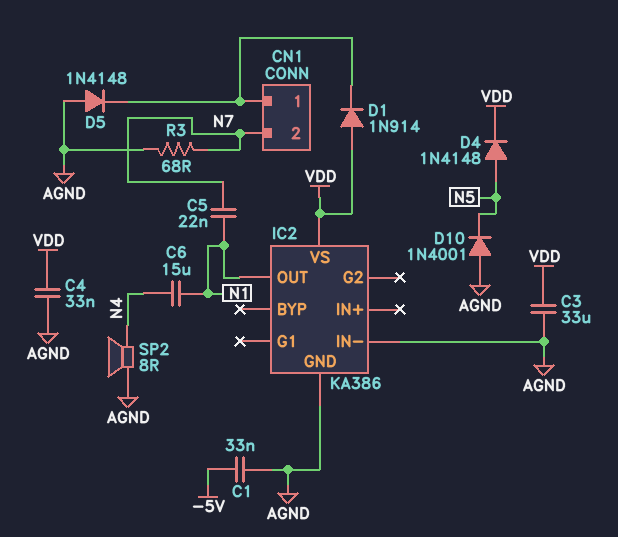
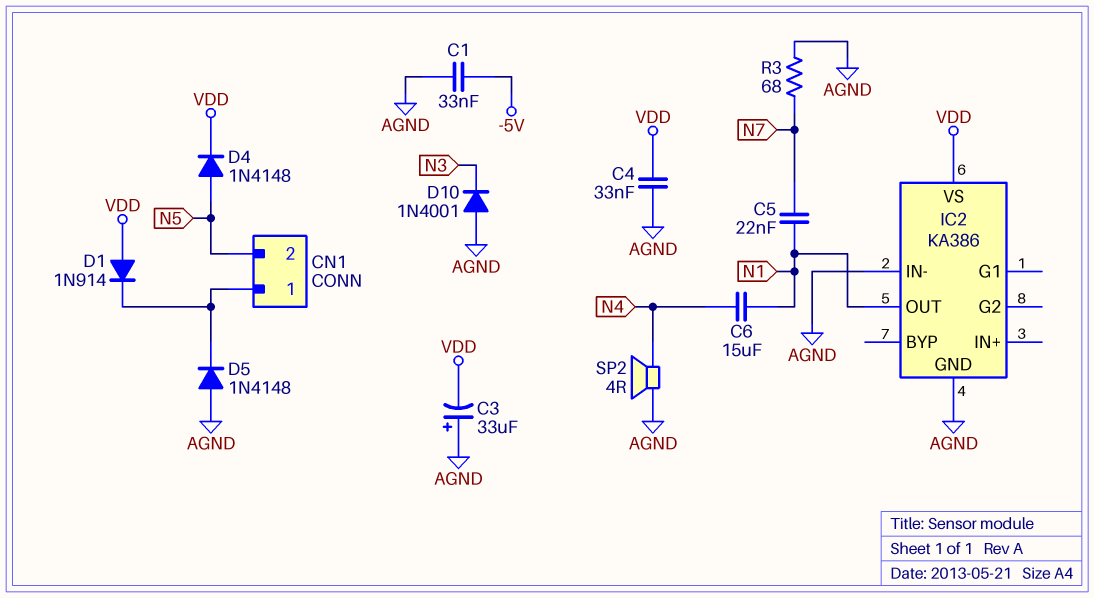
C3: 33uF (AGND, VDD) -> 33uF (plus AGND, minus VDD)
CN1 pin 2: N7 -> N5
D10: diode 1N4001 (A AGND, K N5) -> diode 1N4001 (A AGND, K N3)
SP2: speaker 8R (AGND, N4) -> speaker 4R (AGND, N4)

